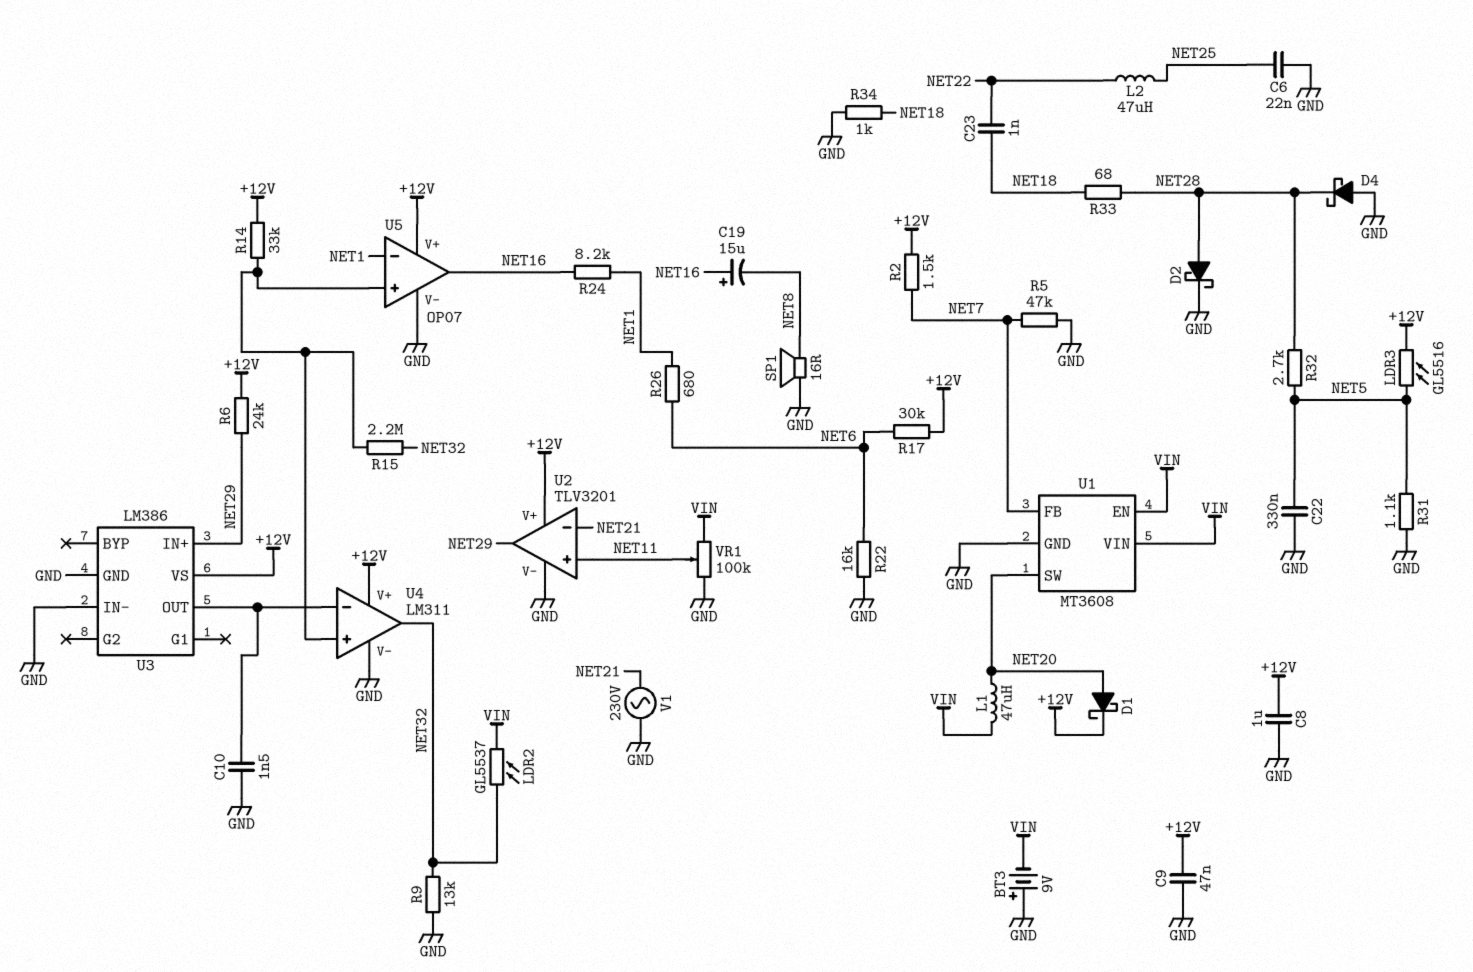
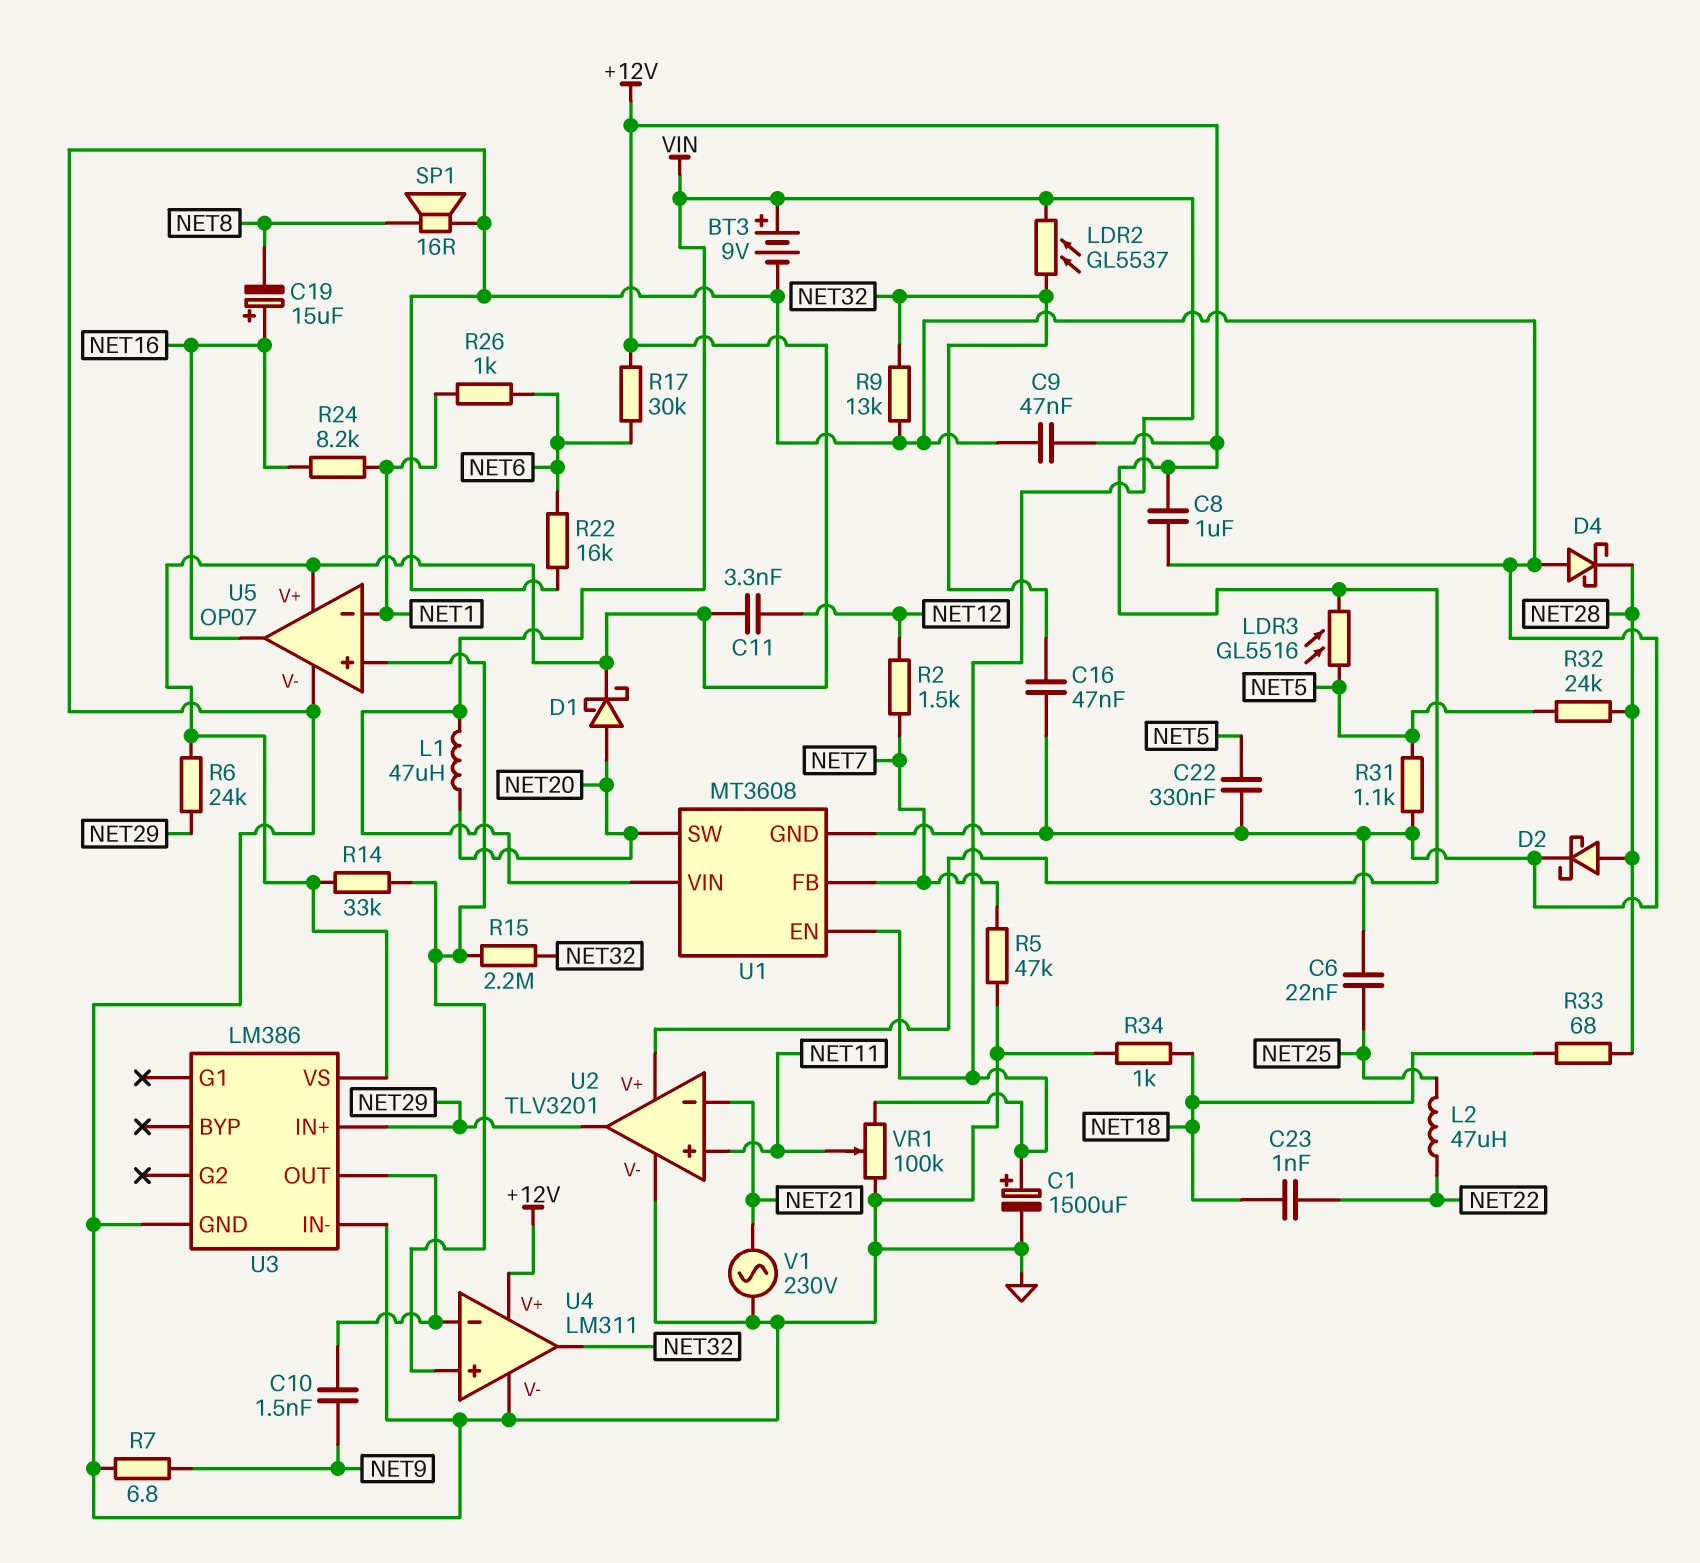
BT3: 9V (plus GND, minus VIN) -> 9V (plus VIN, minus GND)
C1: none -> 1500uF (plus VIN, minus GND)
C10: 1.5nF (GND, U3/OUT) -> 1.5nF (NET9, U3/OUT)
C11: none -> 3.3nF (+12V, NET12)
C16: none -> 47nF (GND, NET32)
R2: 1.5k (+12V, NET7) -> 1.5k (NET7, NET12)
R7: none -> 6.8 (GND, NET9)
R26: 680 (NET1, NET6) -> 1k (NET1, NET6)
R32: 2.7k (NET5, NET28) -> 24k (NET5, NET28)

